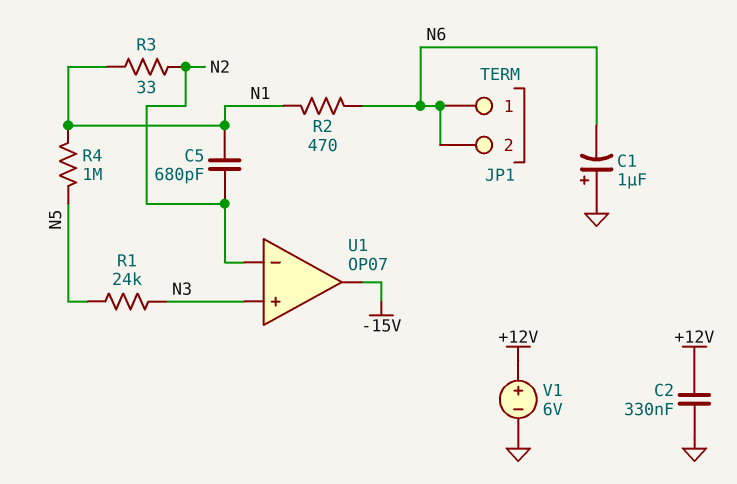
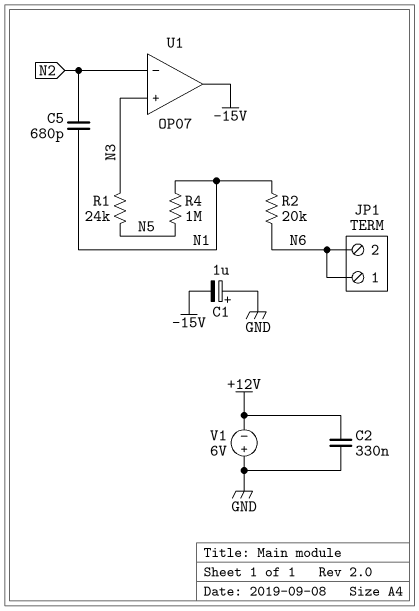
C1: 1uF (plus GND, minus N6) -> 1uF (plus GND, minus -15V)
R2: 470 (N1, N6) -> 20k (N1, N6)
R3: 33 (N1, N2) -> none
V1: 6V (plus +12V, minus GND) -> 6V (plus GND, minus +12V)

